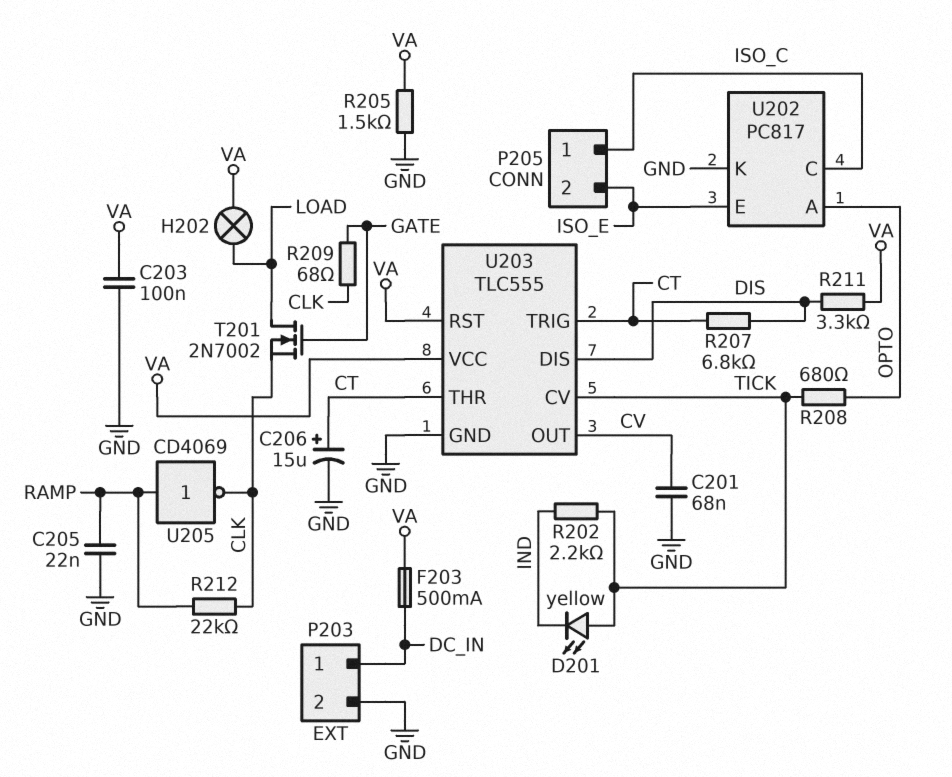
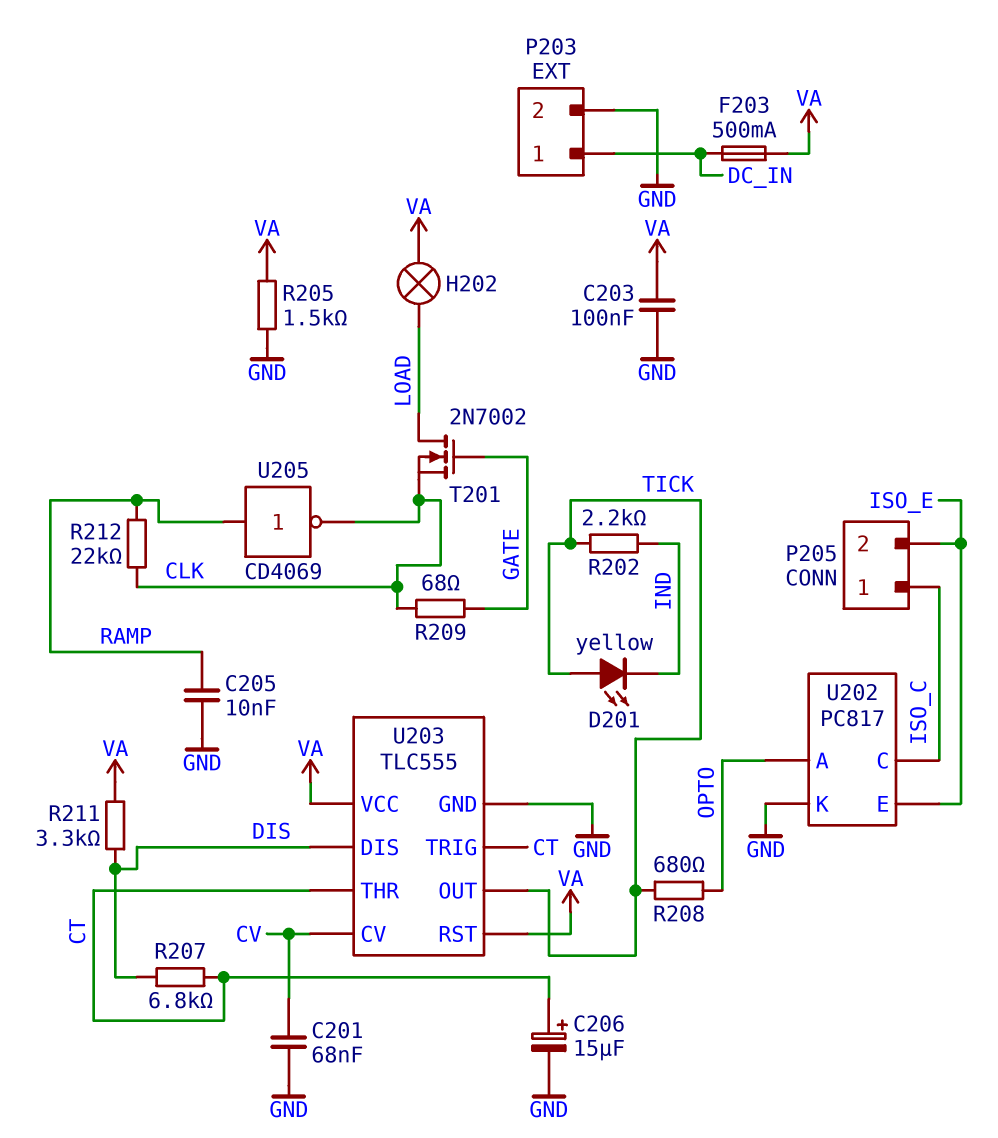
C205: 22nF (GND, RAMP) -> 10nF (GND, RAMP)
U203 pin CV: TICK -> CV
U203 pin OUT: CV -> TICK

